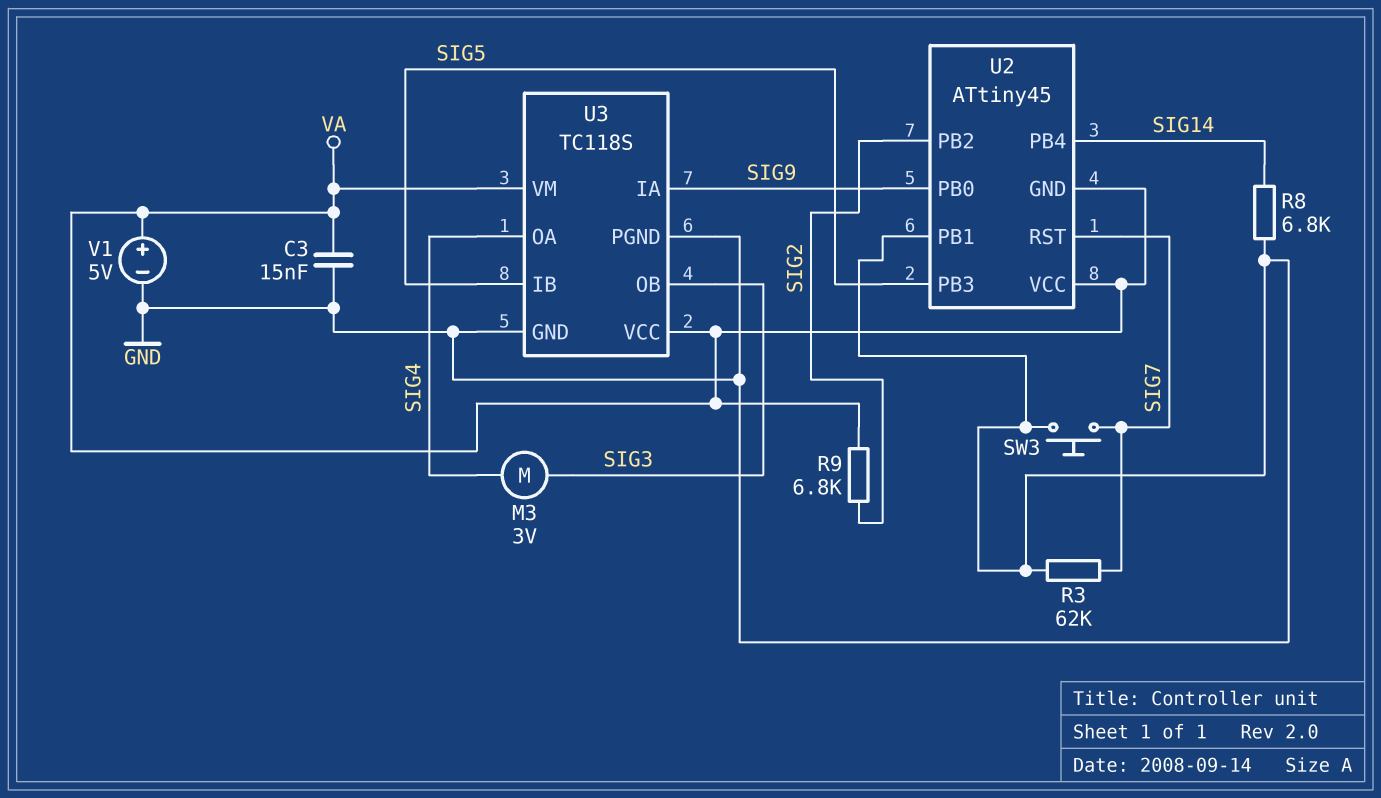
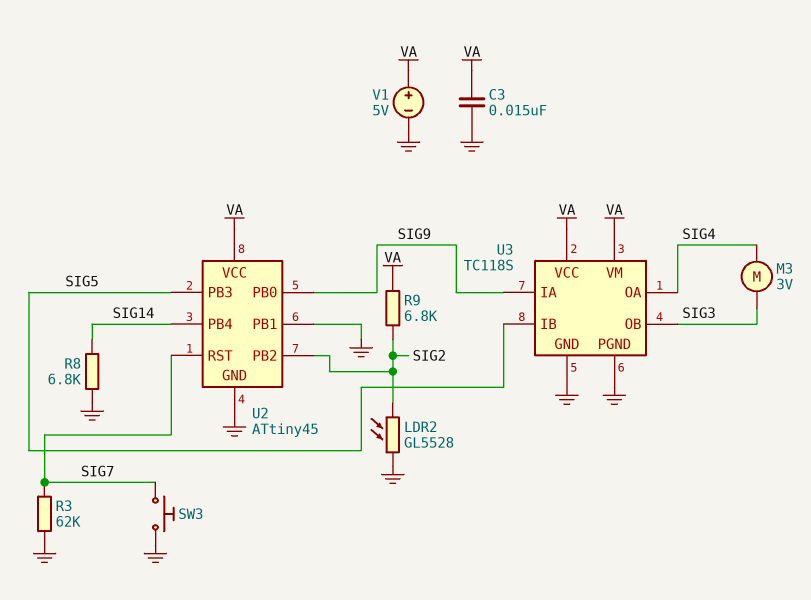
LDR2: none -> GL5528 (GND, SIG2)
U2 pin GND: VA -> GND

